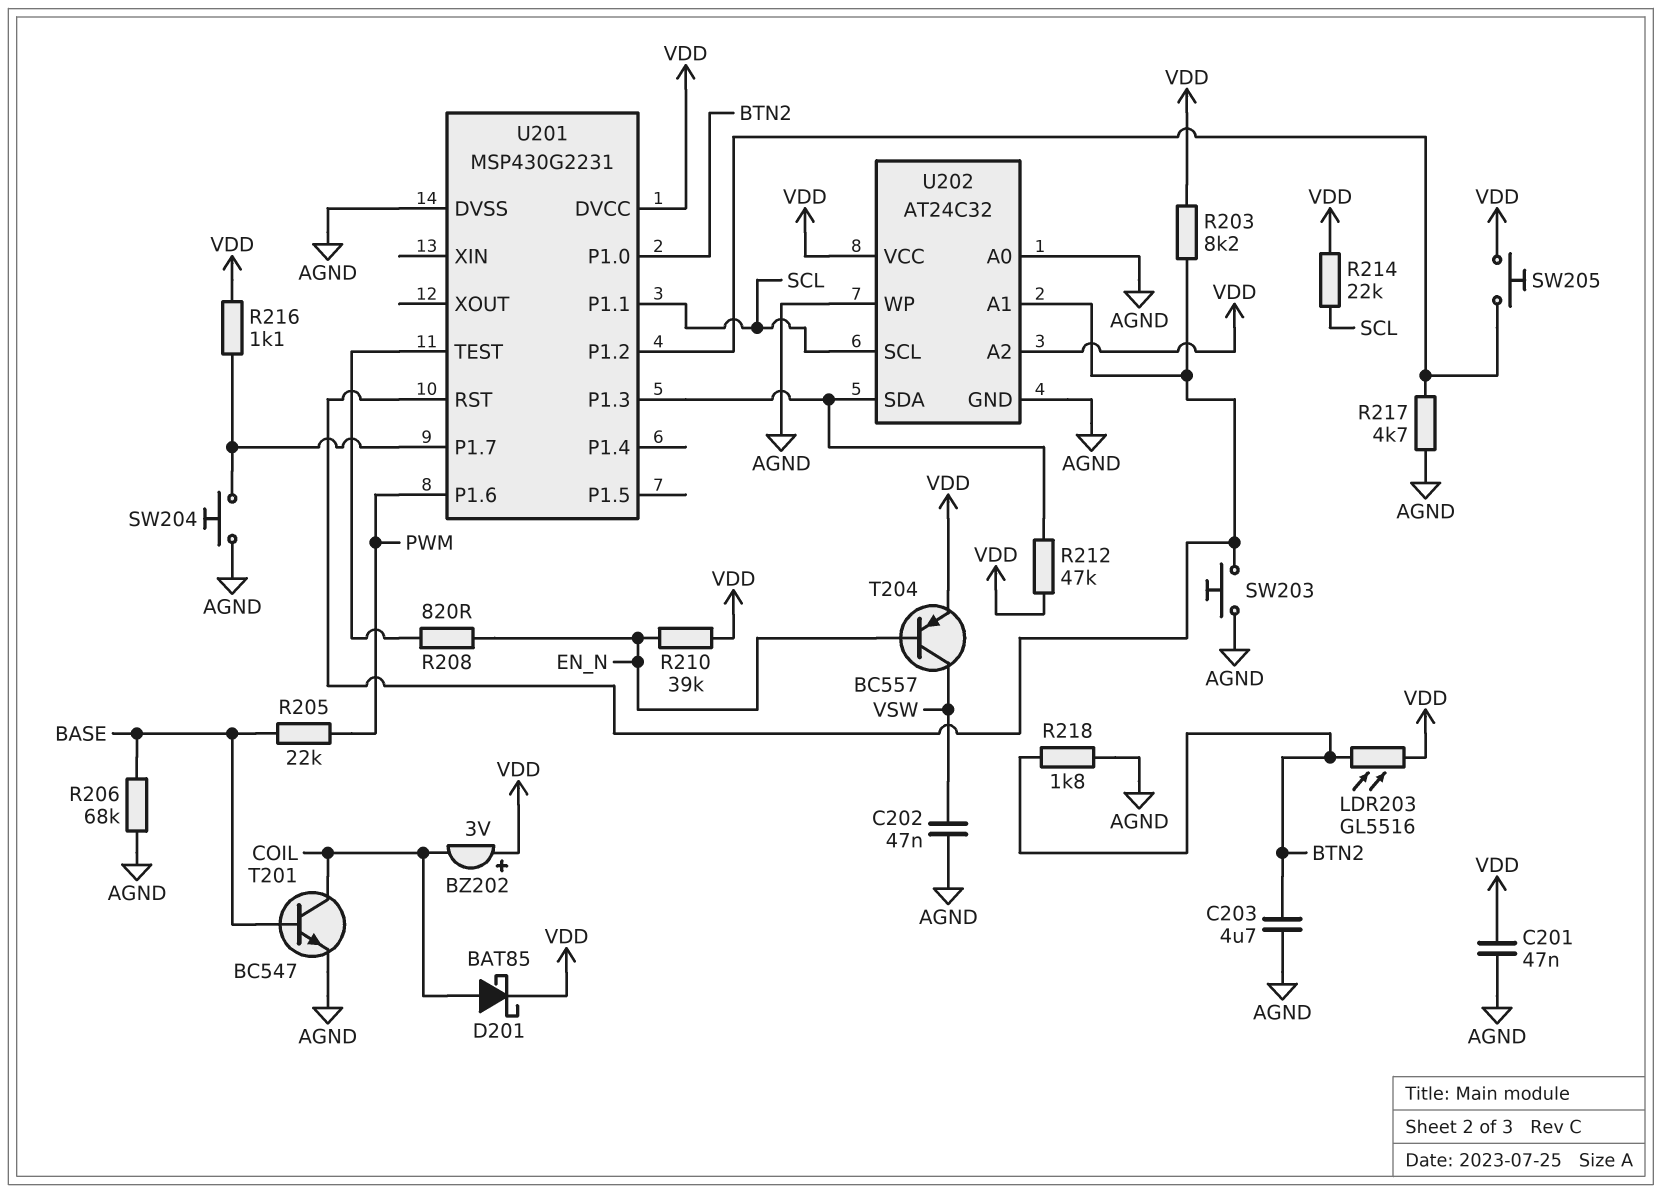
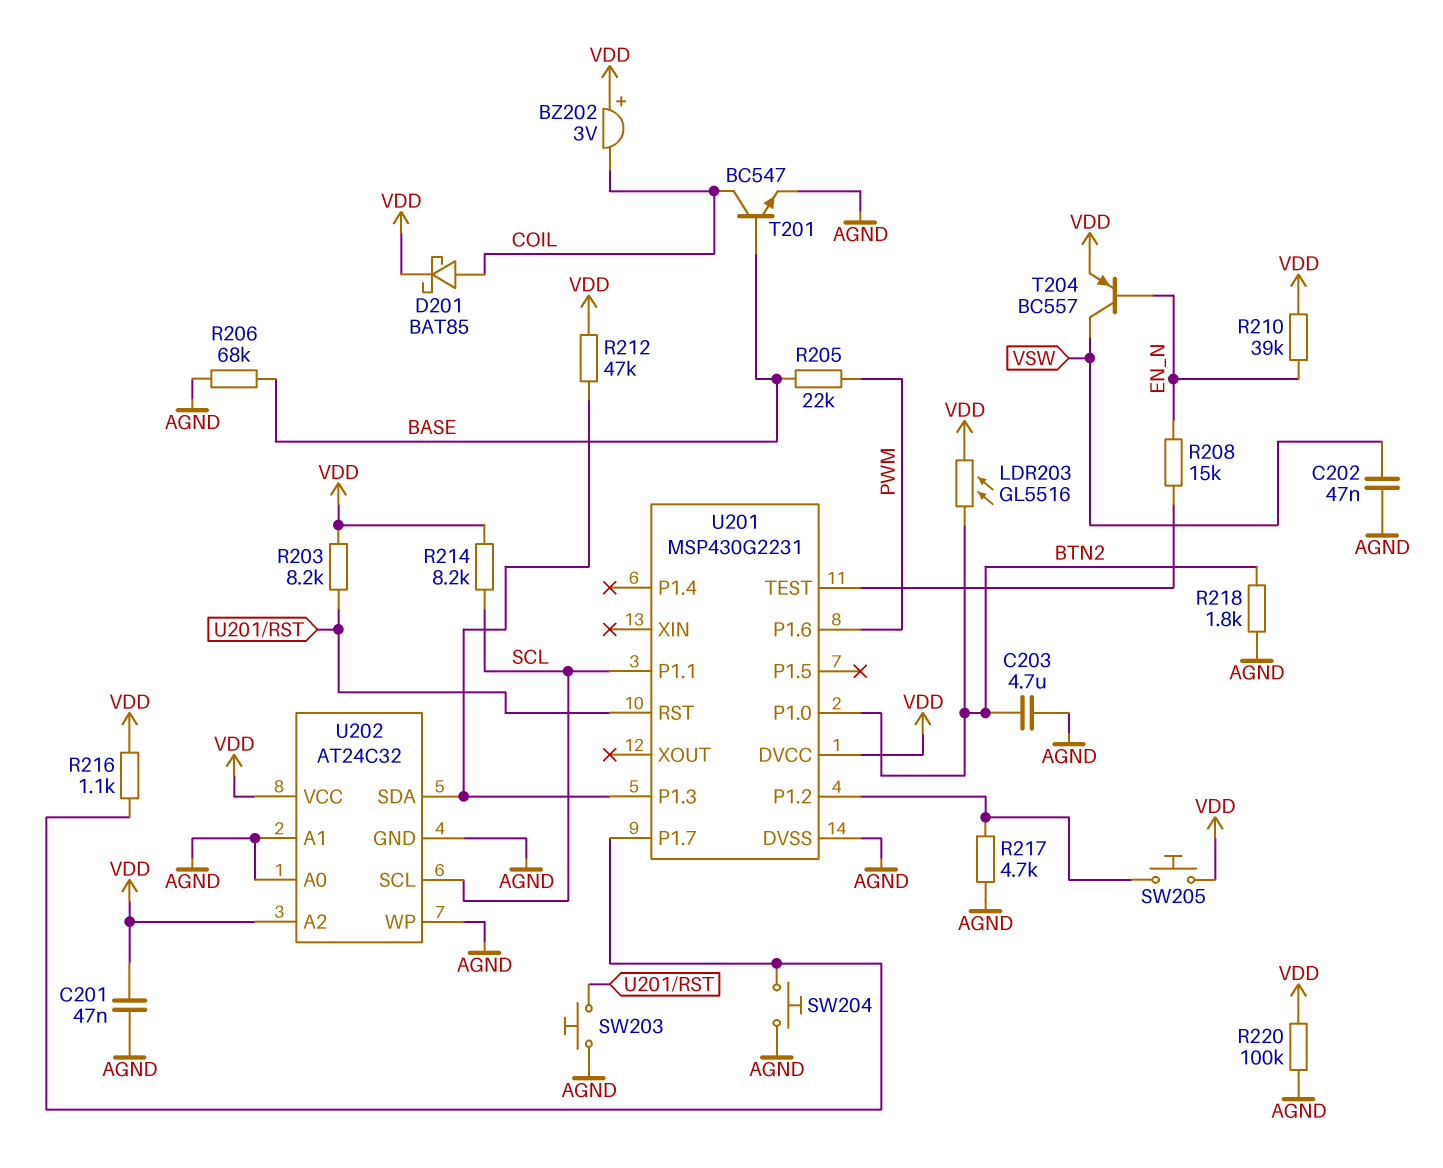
R208: 820 (EN_N, U201/TEST) -> 15k (EN_N, U201/TEST)
R214: 22k (SCL, VDD) -> 8.2k (SCL, VDD)
R220: none -> 100k (AGND, VDD)
U202 pin A1: U201/RST -> AGND

